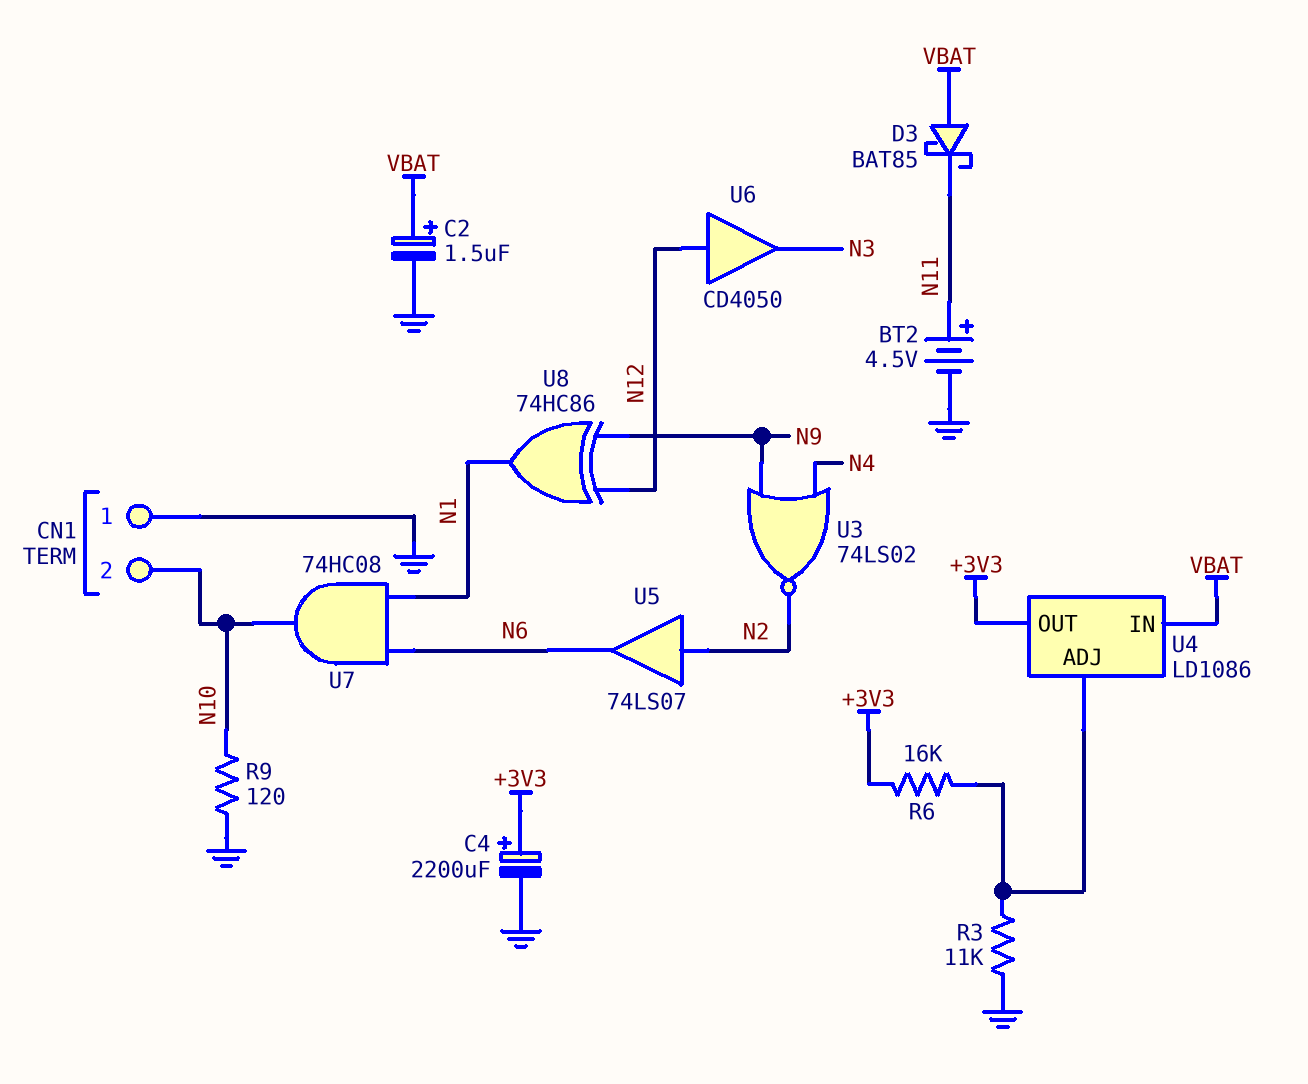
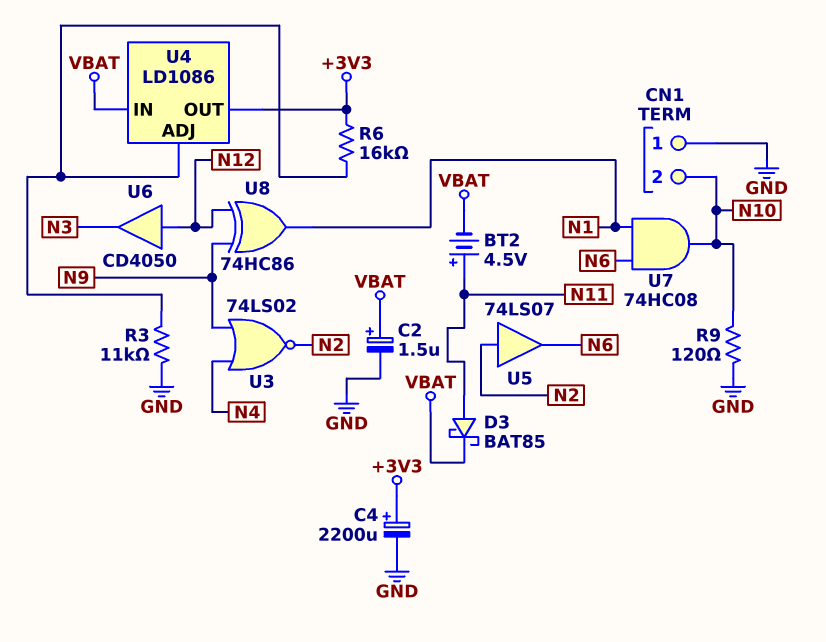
BT2: 4.5V (plus N11, minus GND) -> 4.5V (plus N11, minus VBAT)
D3: schottky BAT85 (A VBAT, K N11) -> schottky BAT85 (A N11, K VBAT)

